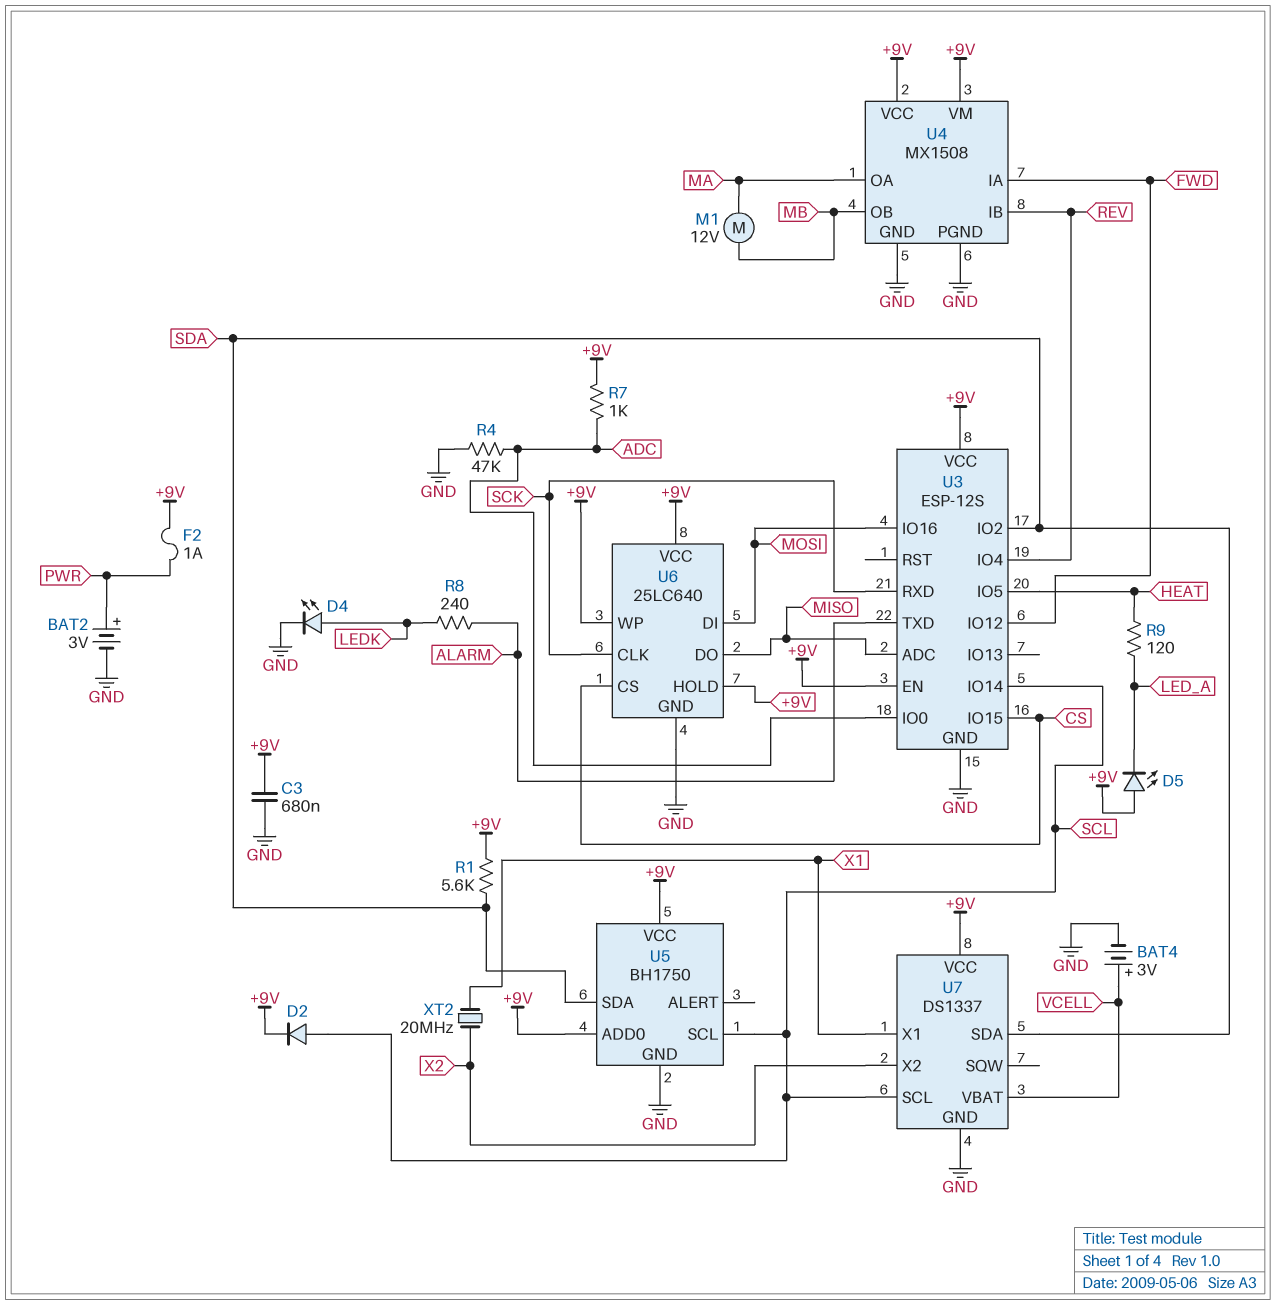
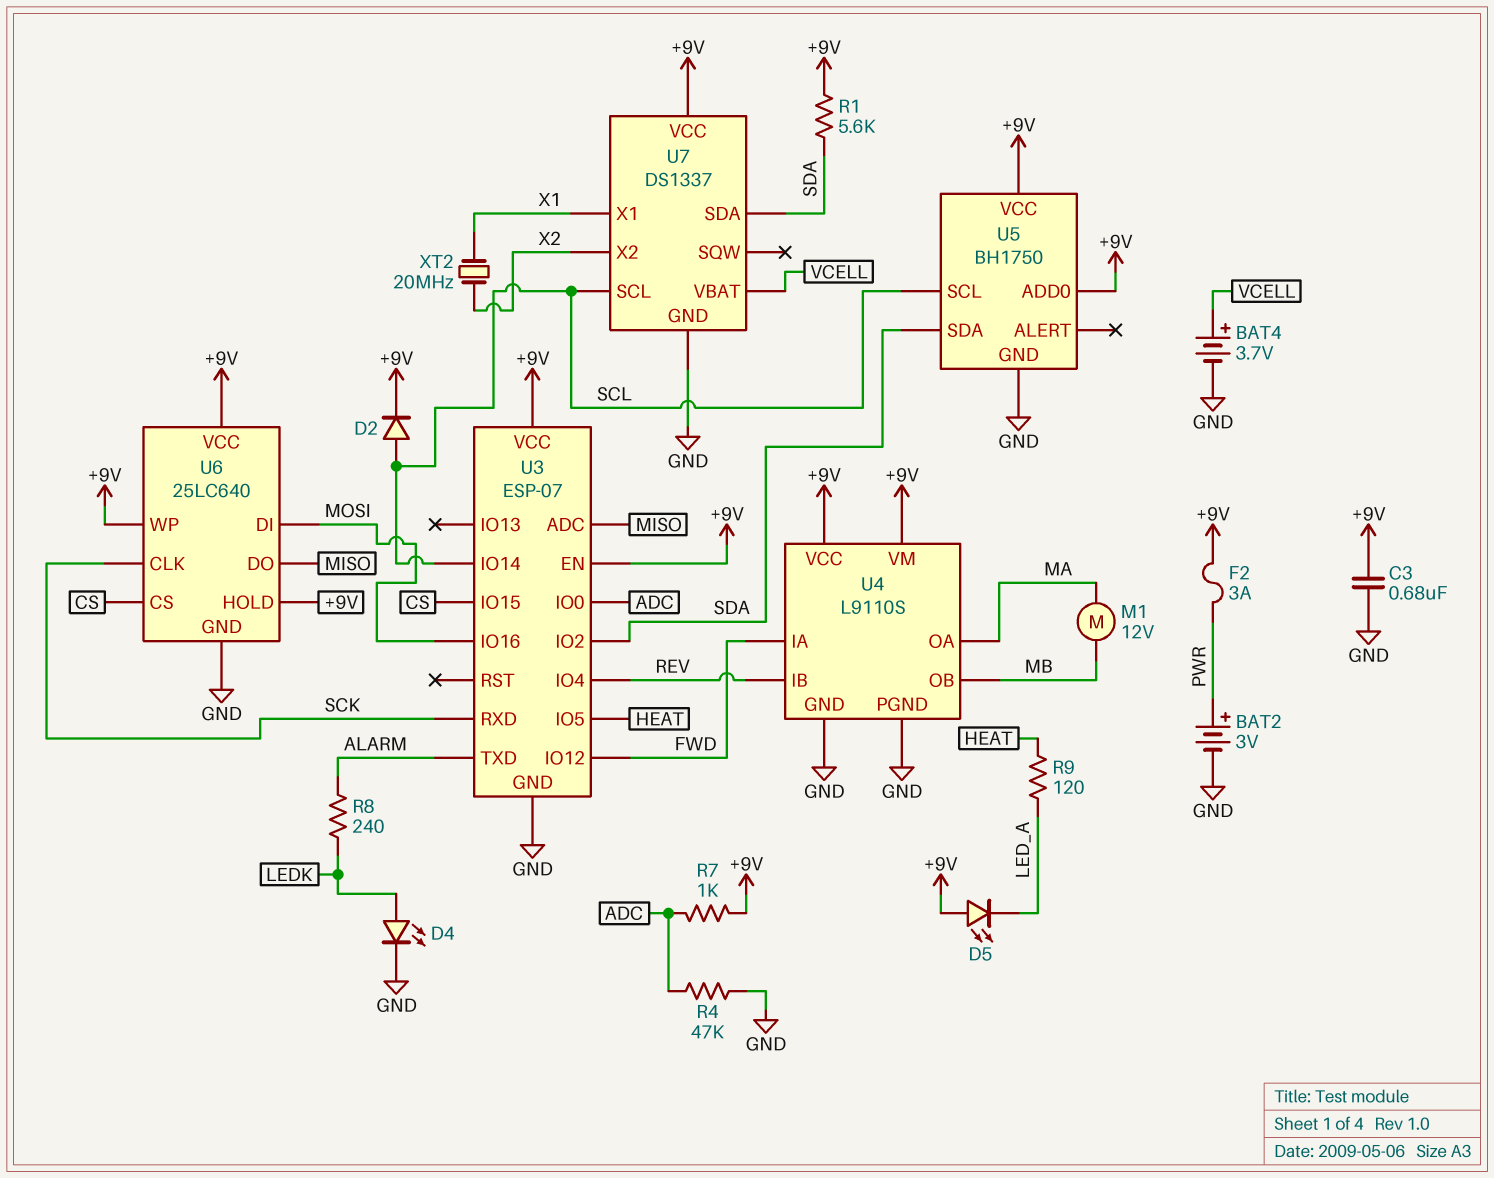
BAT4: 3V (plus VCELL, minus GND) -> 3.7V (plus VCELL, minus GND)
F2: 1A (+9V, PWR) -> 3A (+9V, PWR)
U3: ESP-12S -> ESP-07
U4: MX1508 -> L9110S

